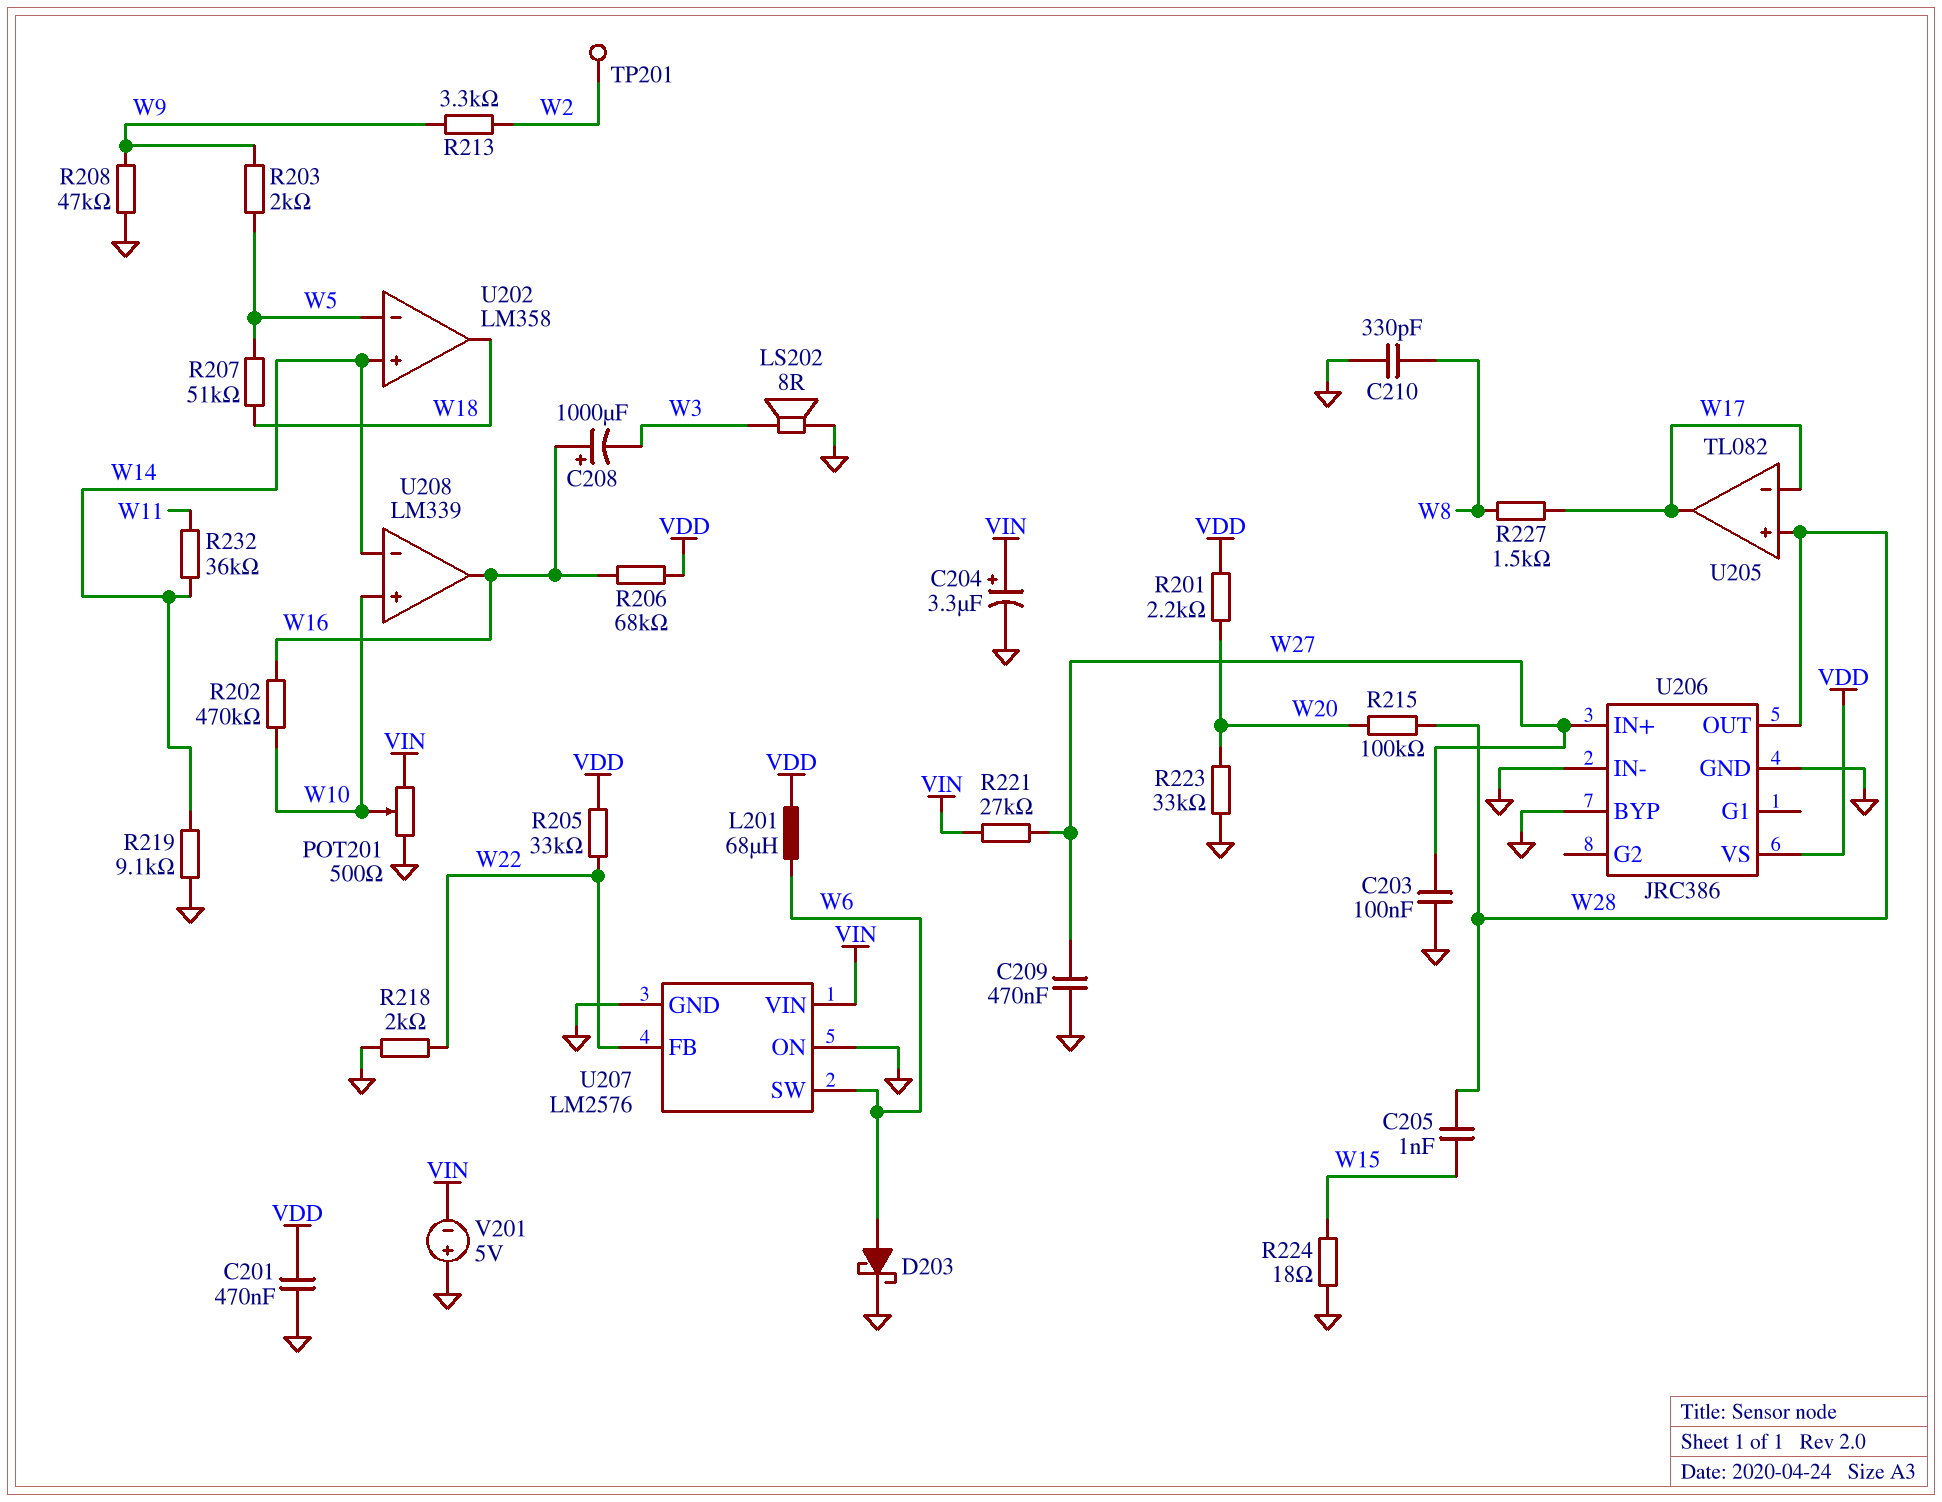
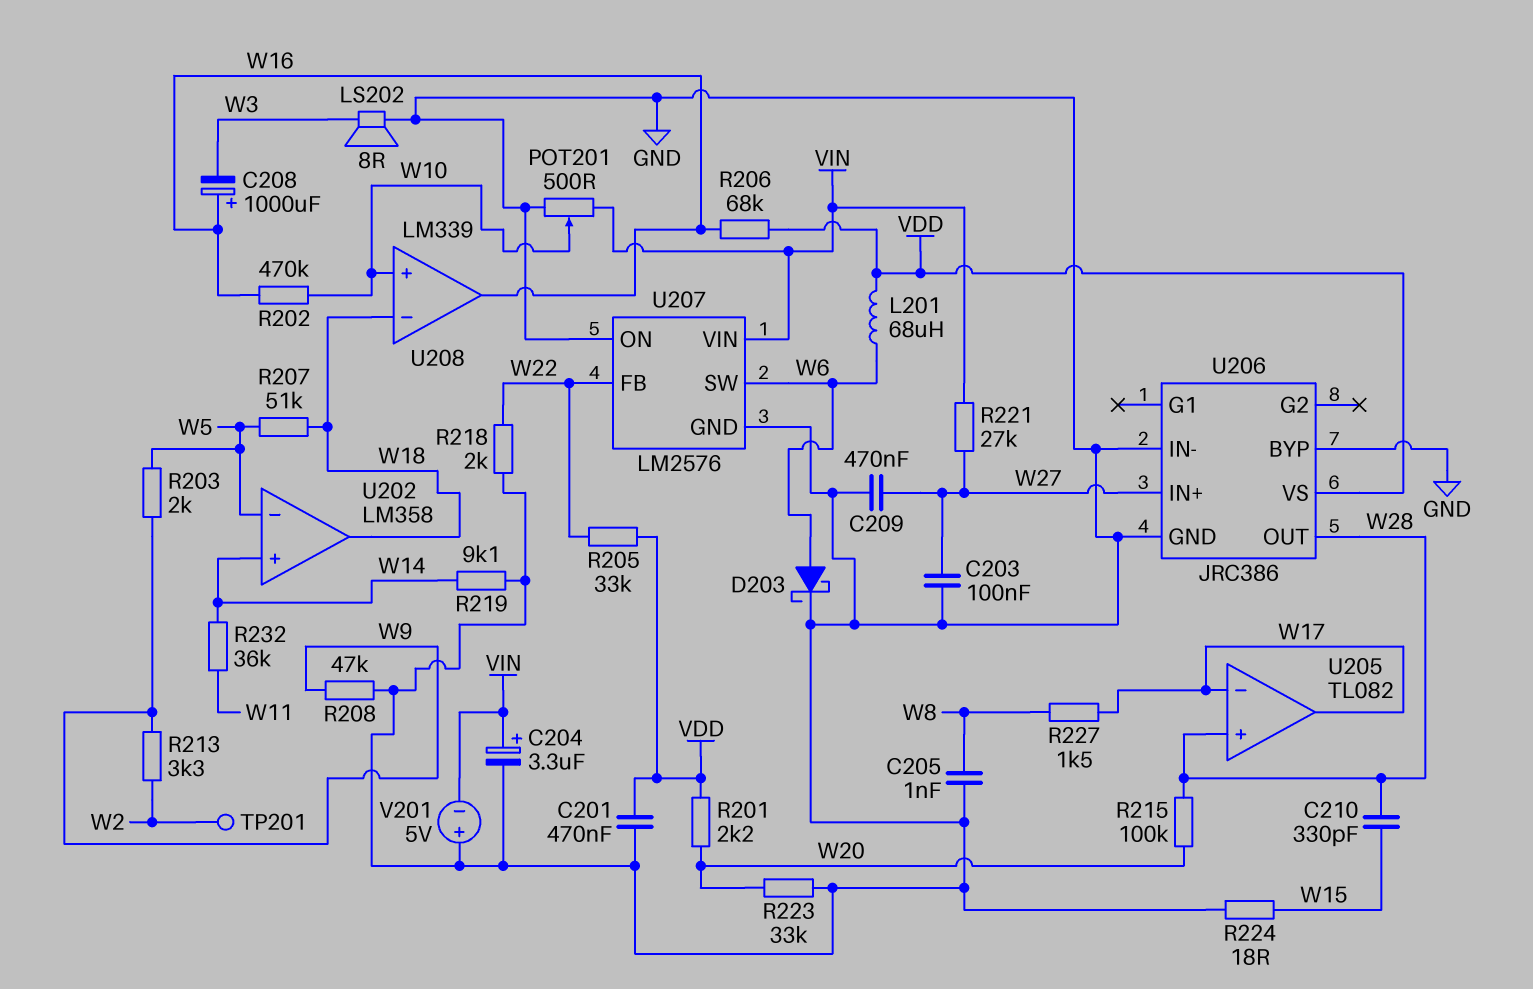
C205: 1nF (W15, W28) -> 1nF (GND, W8)
C210: 330pF (GND, W8) -> 330pF (W15, W28)
U208 pin in-: W14 -> W18

